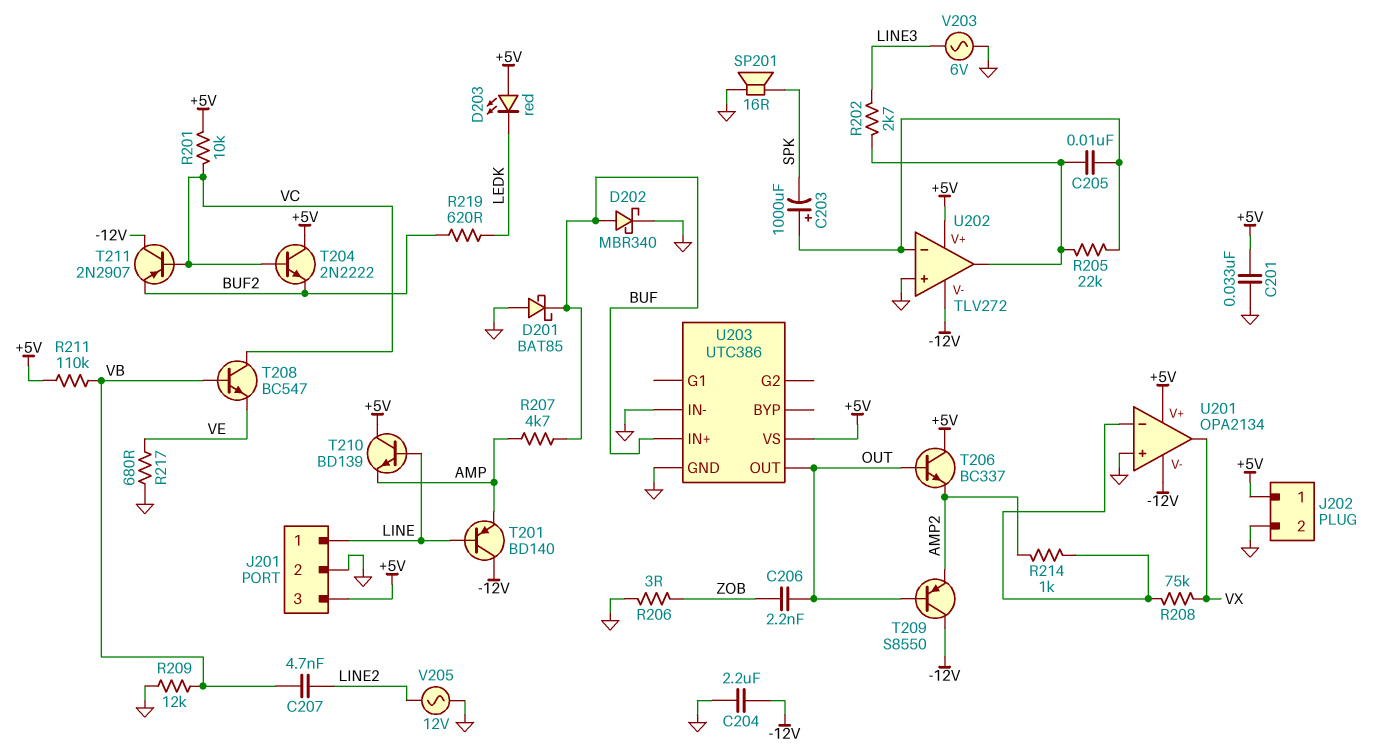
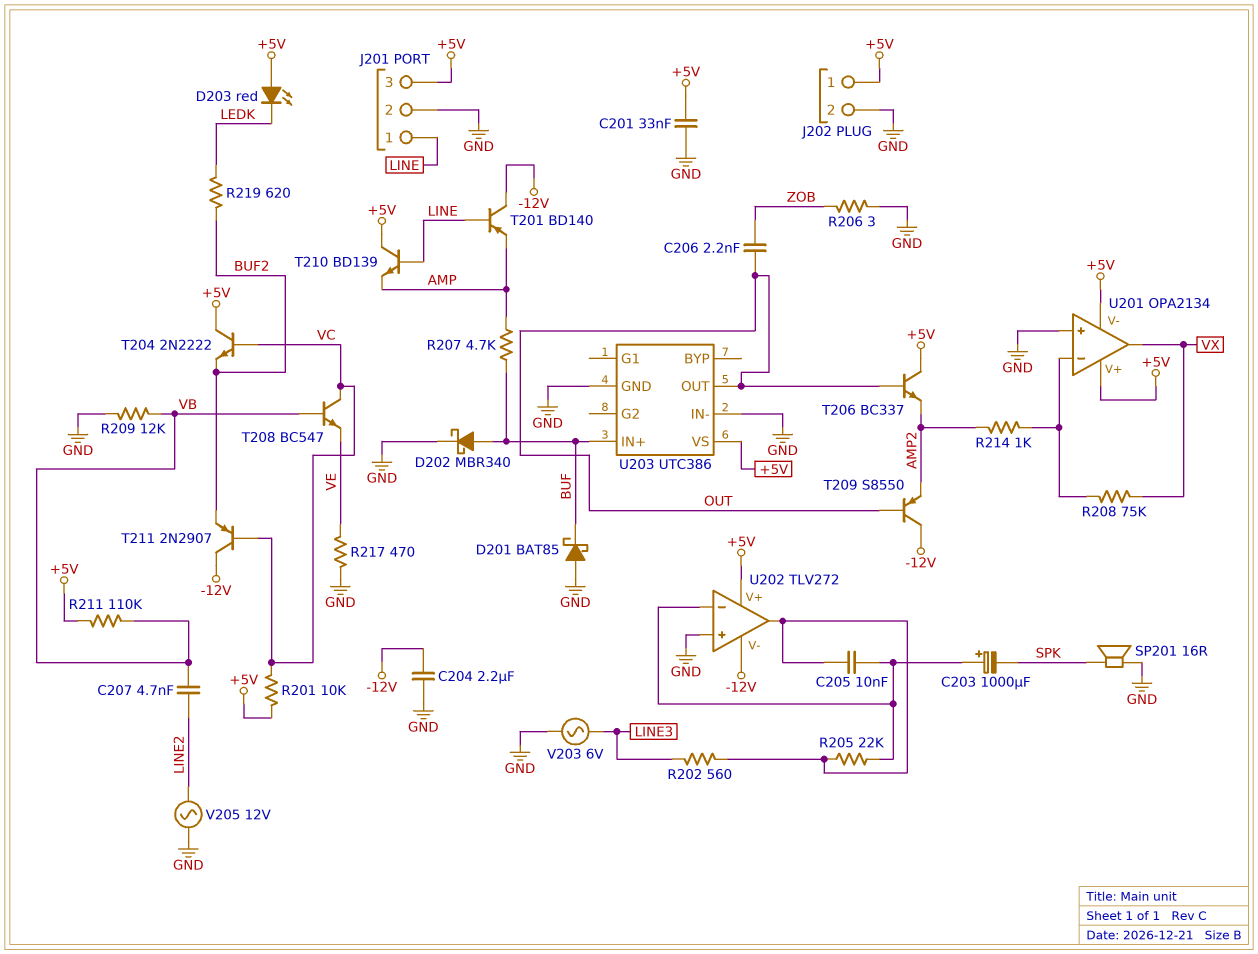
R202: 2.7k (LINE3, U202/out) -> 560 (LINE3, U202/out)
R217: 680 (GND, VE) -> 470 (GND, VE)
U201 pin V-: -12V -> +5V

